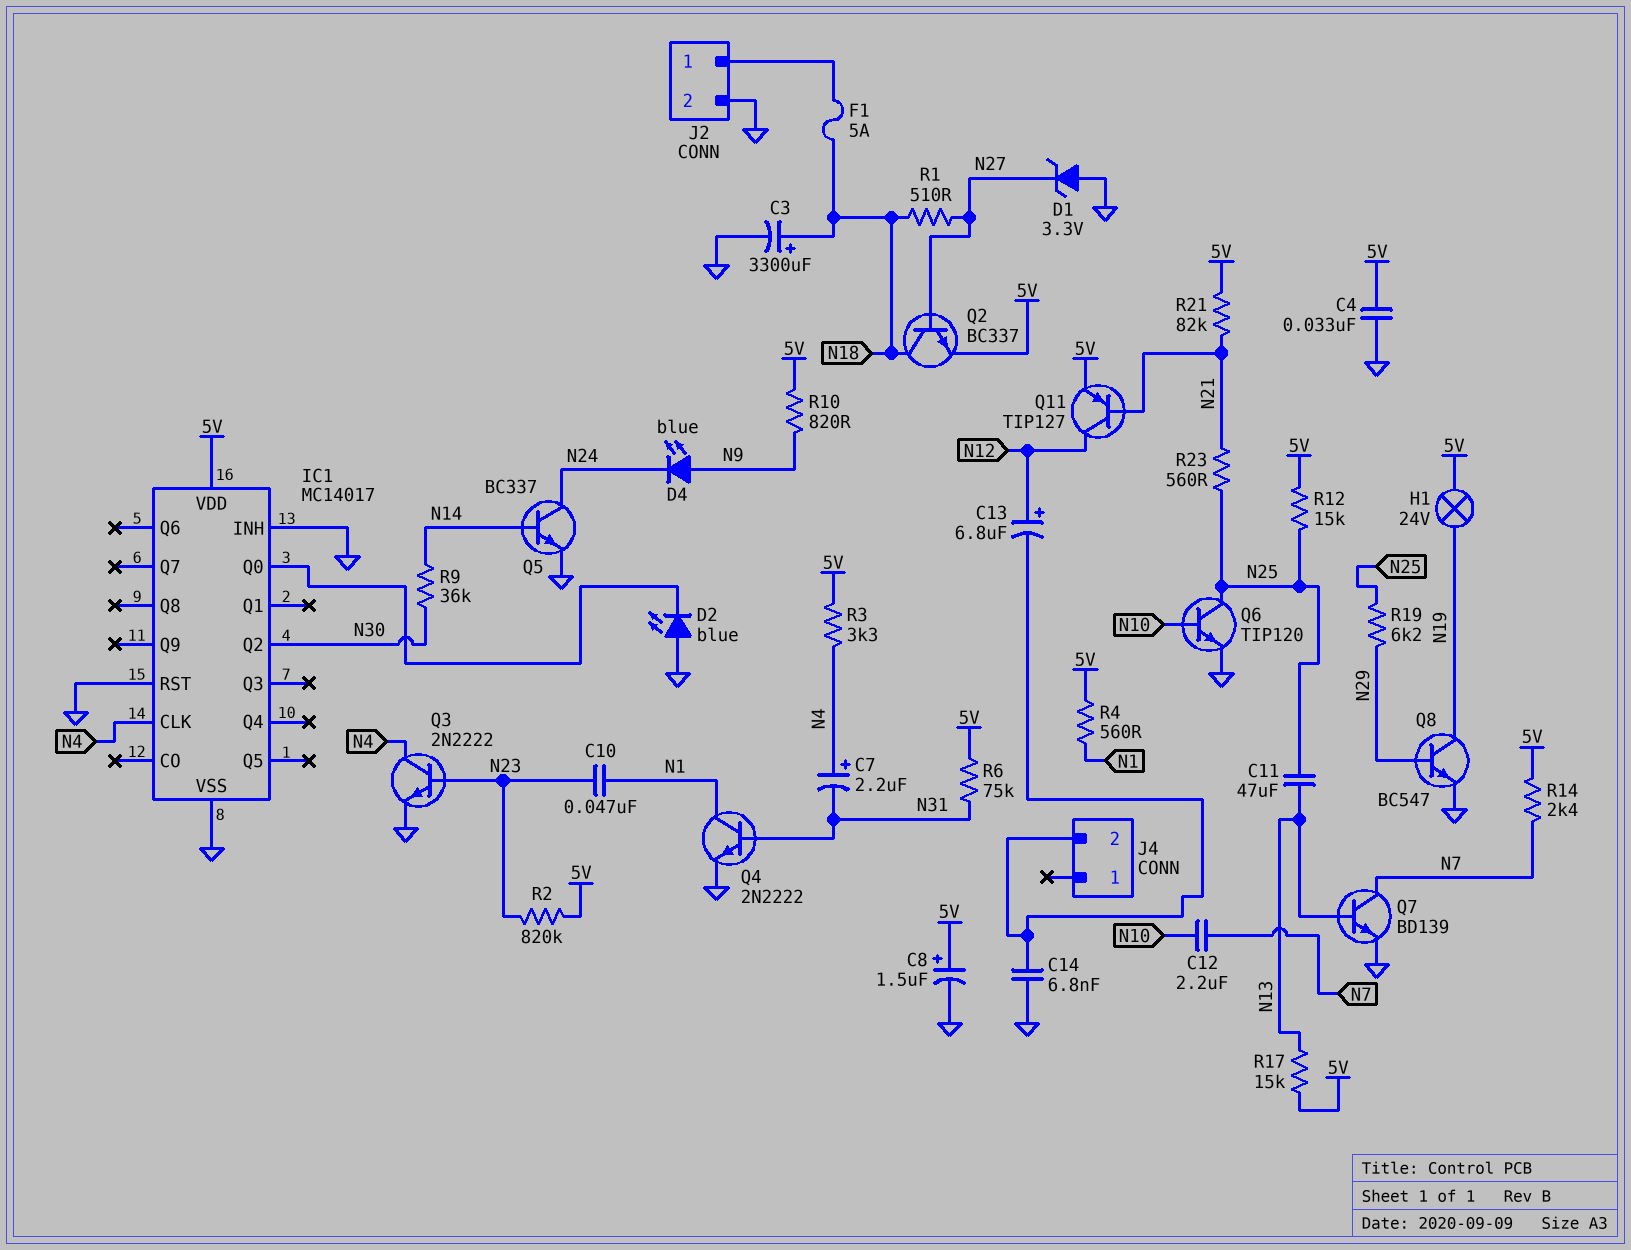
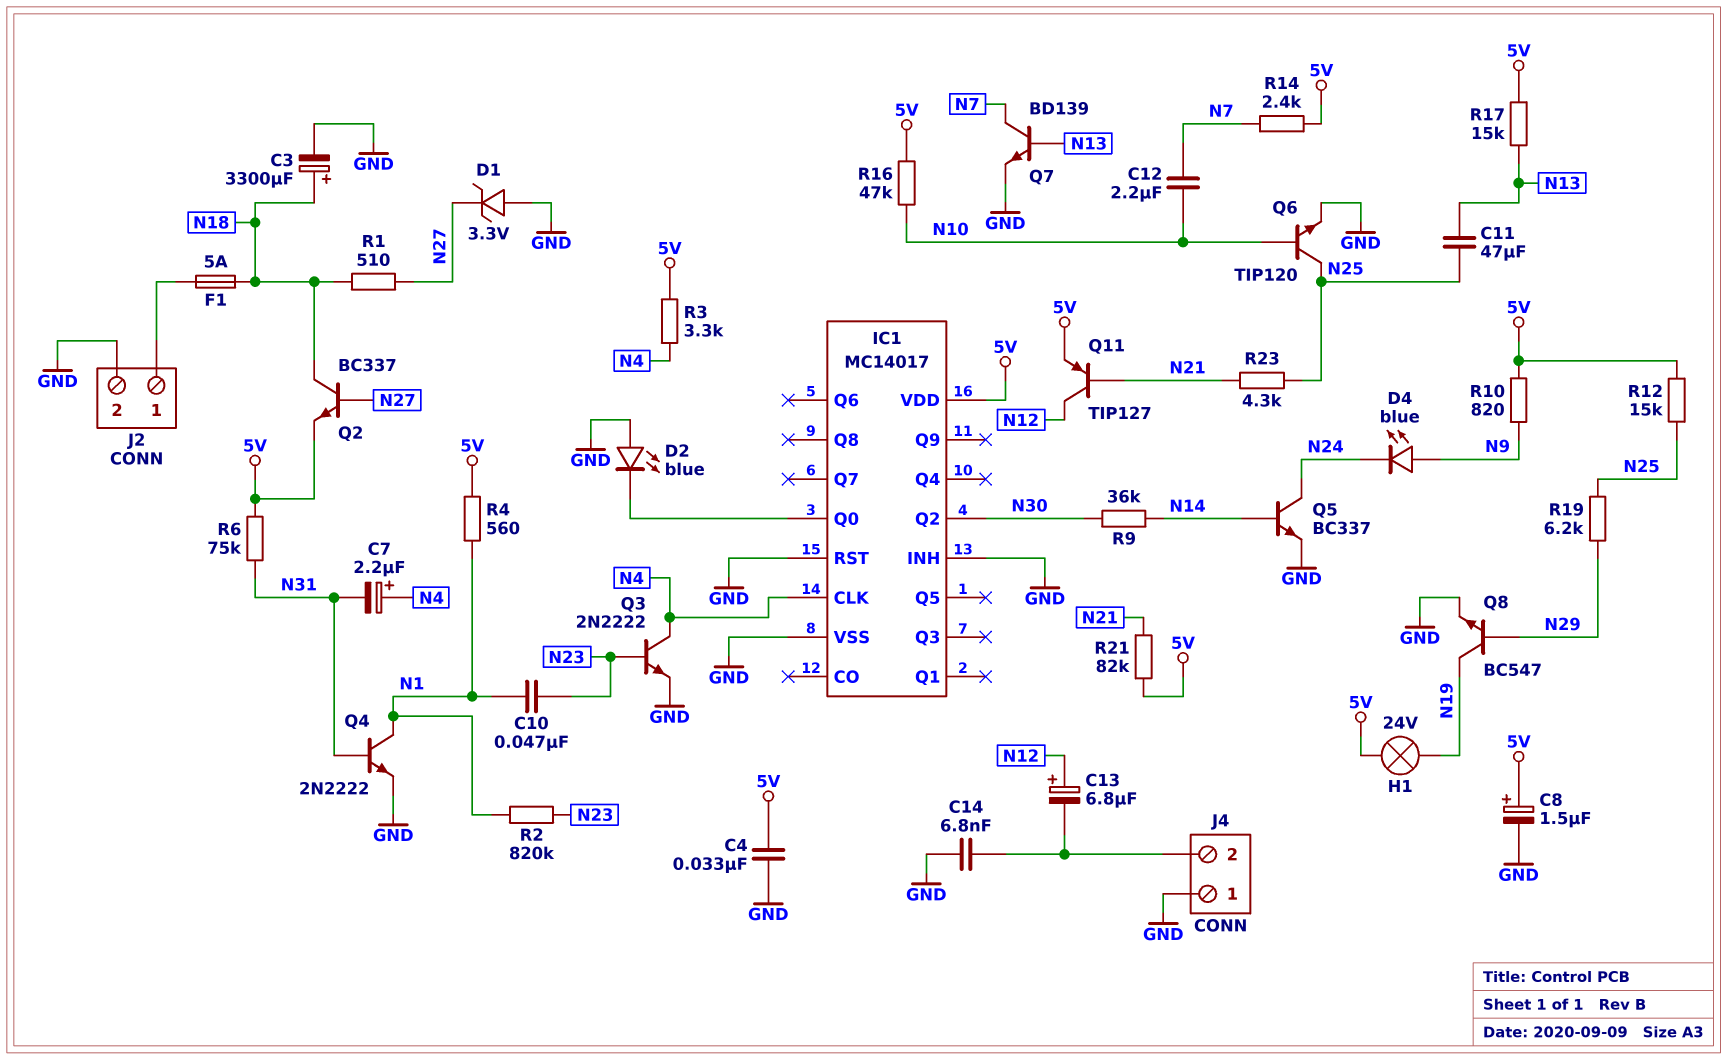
J4 pin 1: none -> GND
R2: 820k (5V, N23) -> 820k (N1, N23)
R16: none -> 47k (5V, N10)
R23: 560 (N21, N25) -> 4.3k (N21, N25)

